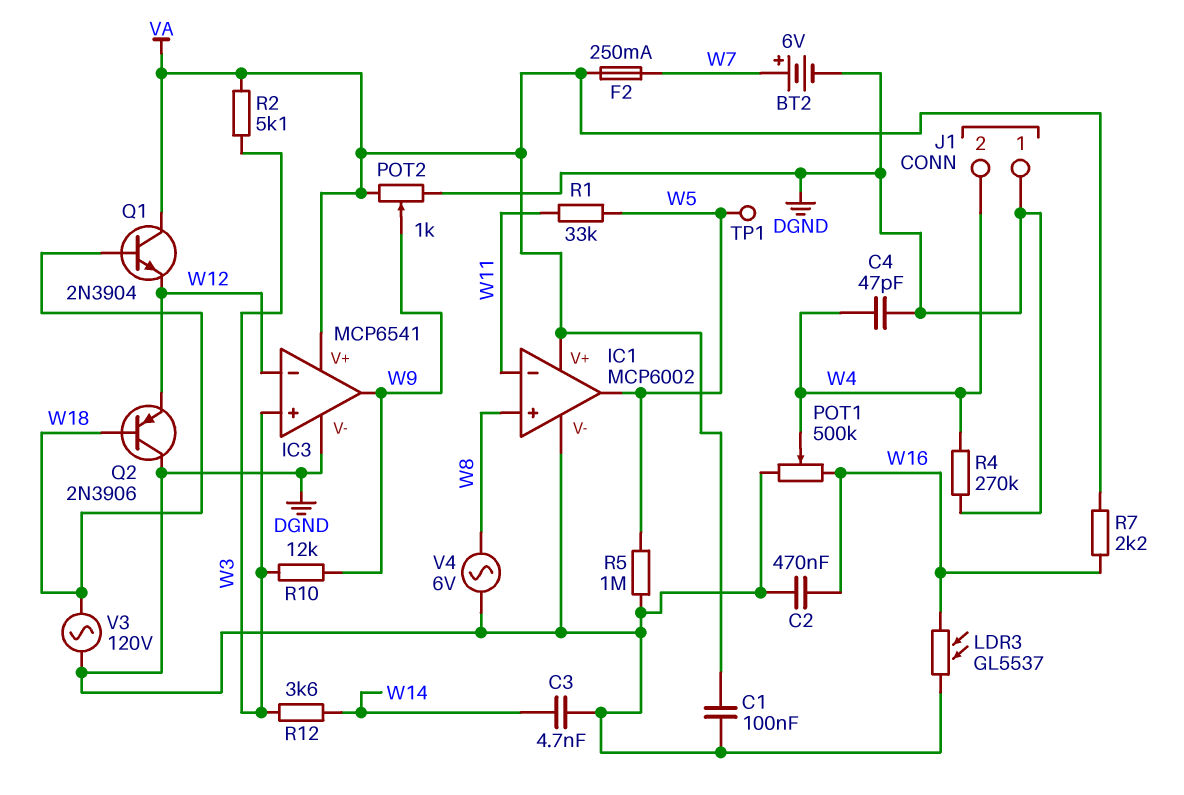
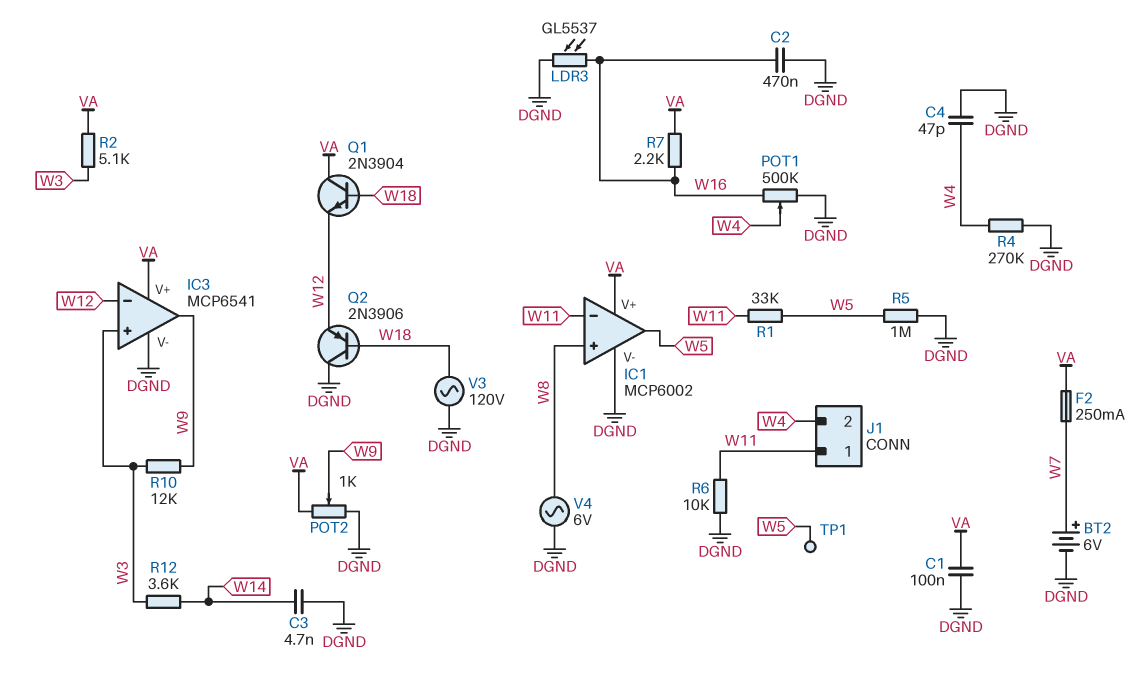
J1 pin 1: DGND -> W11
R6: none -> 10k (DGND, W11)

